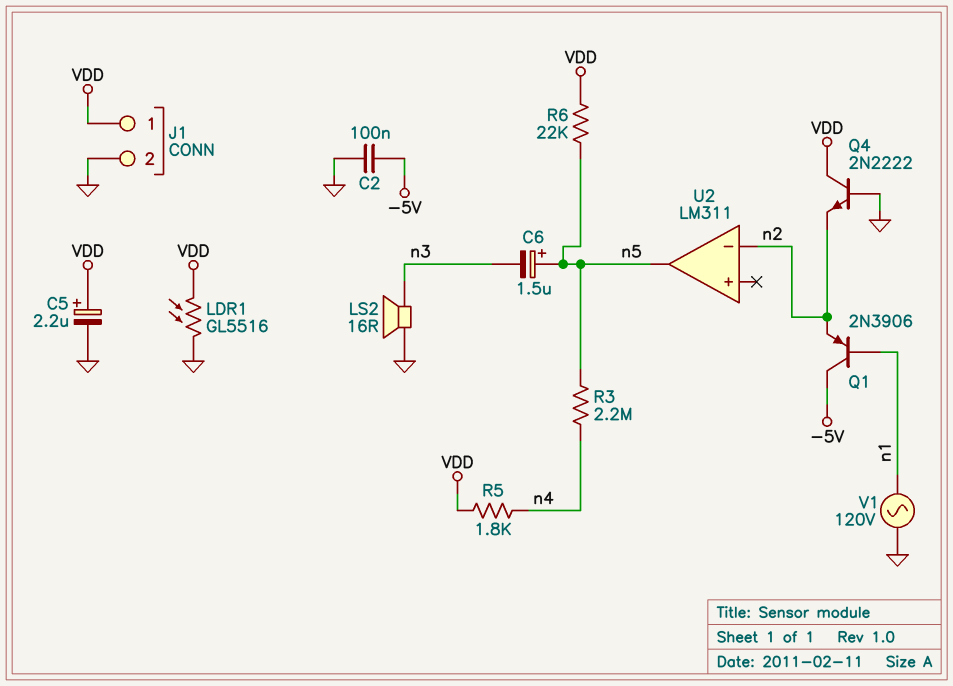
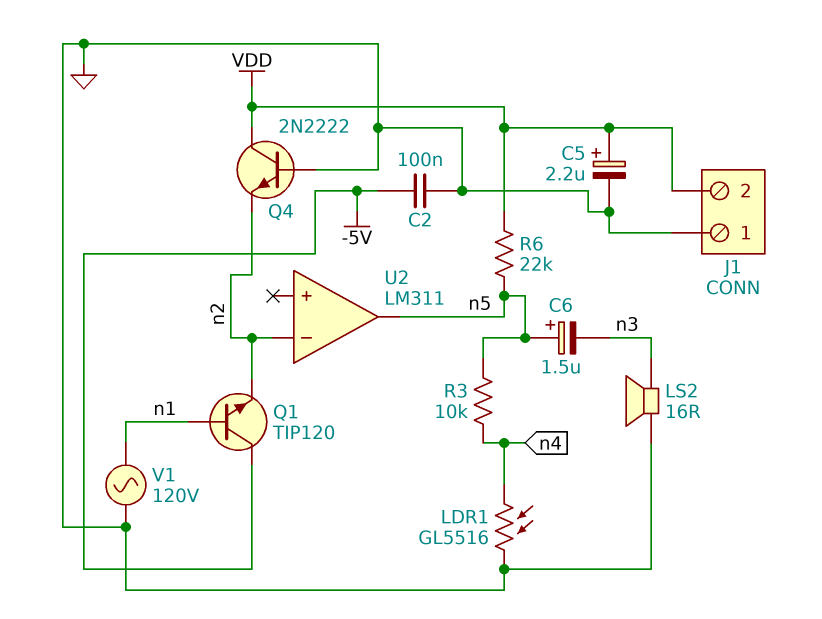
J1 pin 1: VDD -> GND
J1 pin 2: GND -> VDD
LDR1: GL5516 (GND, VDD) -> GL5516 (GND, n4)
Q1: PNP 2N3906 (B n1, C -5V, E n2) -> NPN TIP120 (B n1, C -5V, E n2)
R3: 2.2M (n4, n5) -> 10k (n4, n5)
R5: 1.8k (VDD, n4) -> none

